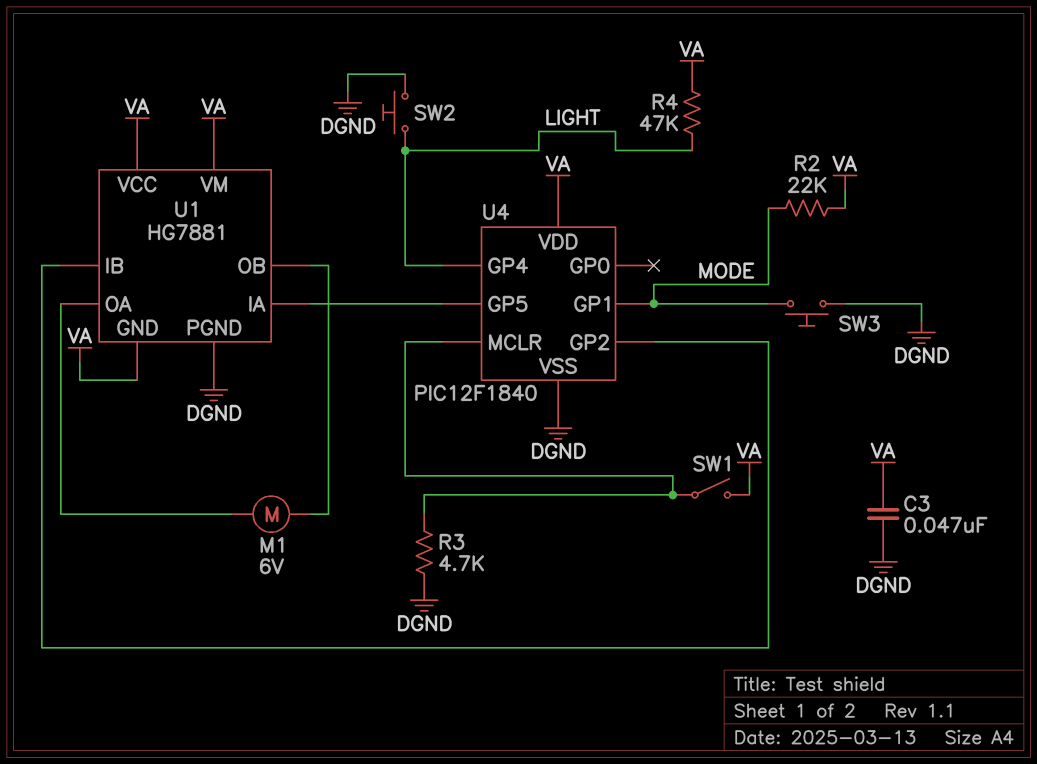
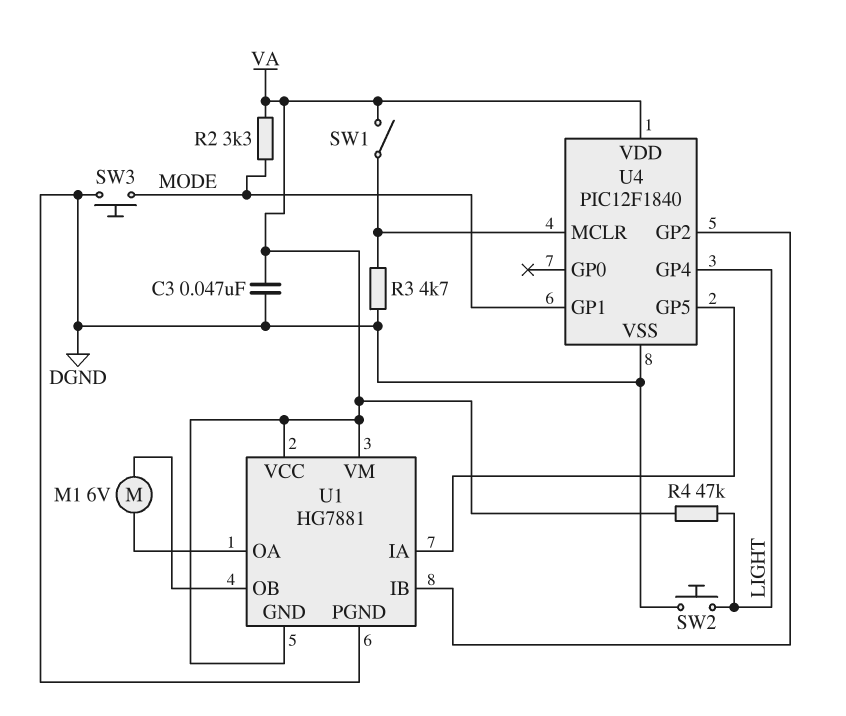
R2: 22k (MODE, VA) -> 3.3k (MODE, VA)

